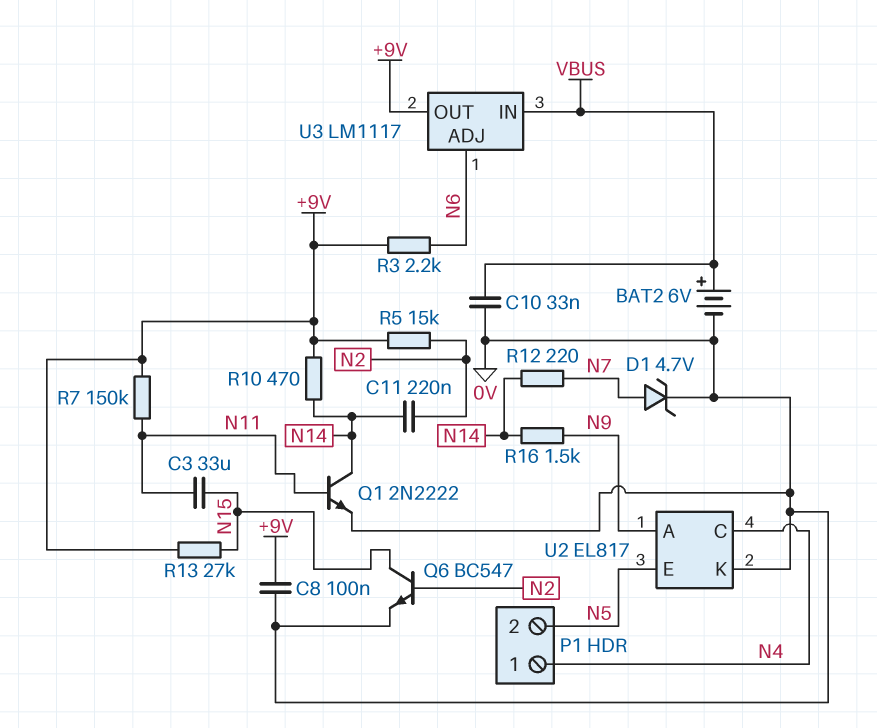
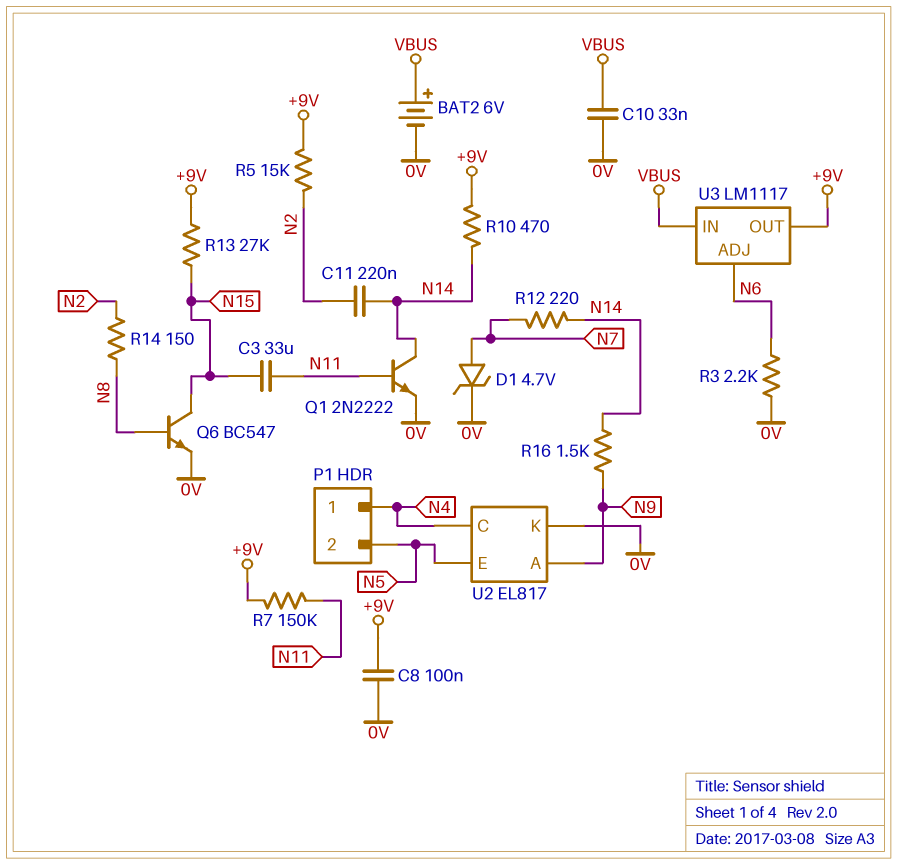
Q6: NPN BC547 (B N2, C N15, E 0V) -> NPN BC547 (B N8, C N15, E 0V)
R3: 2.2k (+9V, N6) -> 2.2k (0V, N6)
R14: none -> 150 (N2, N8)

